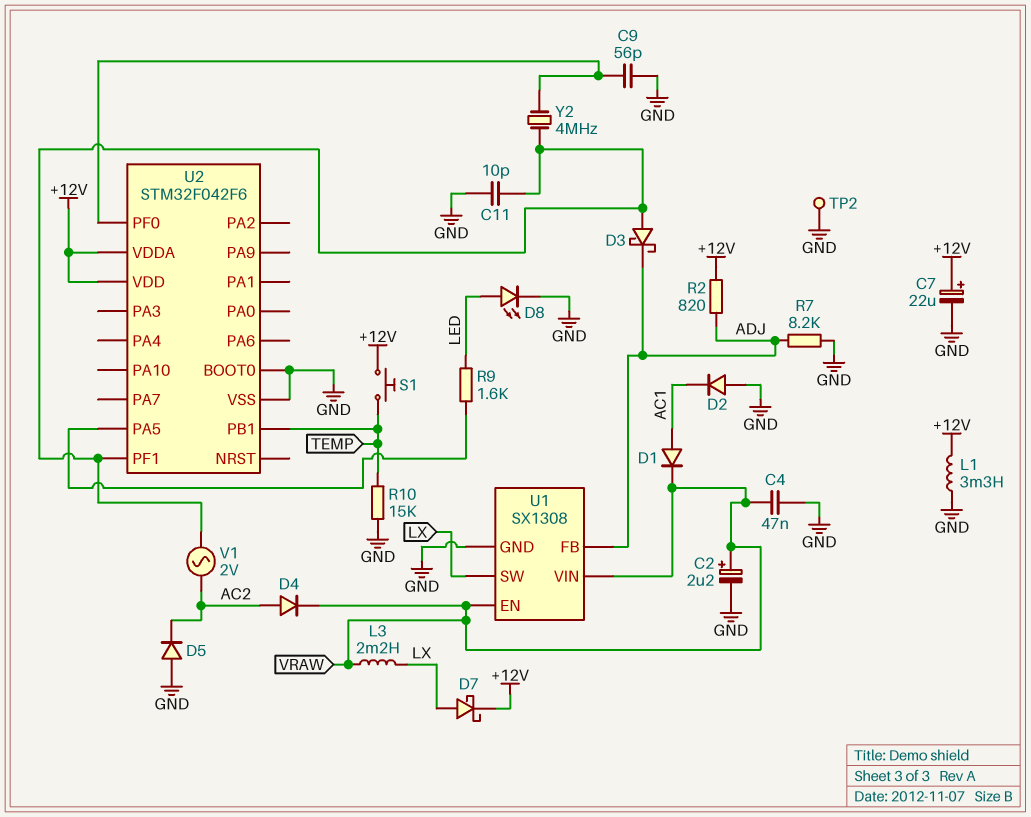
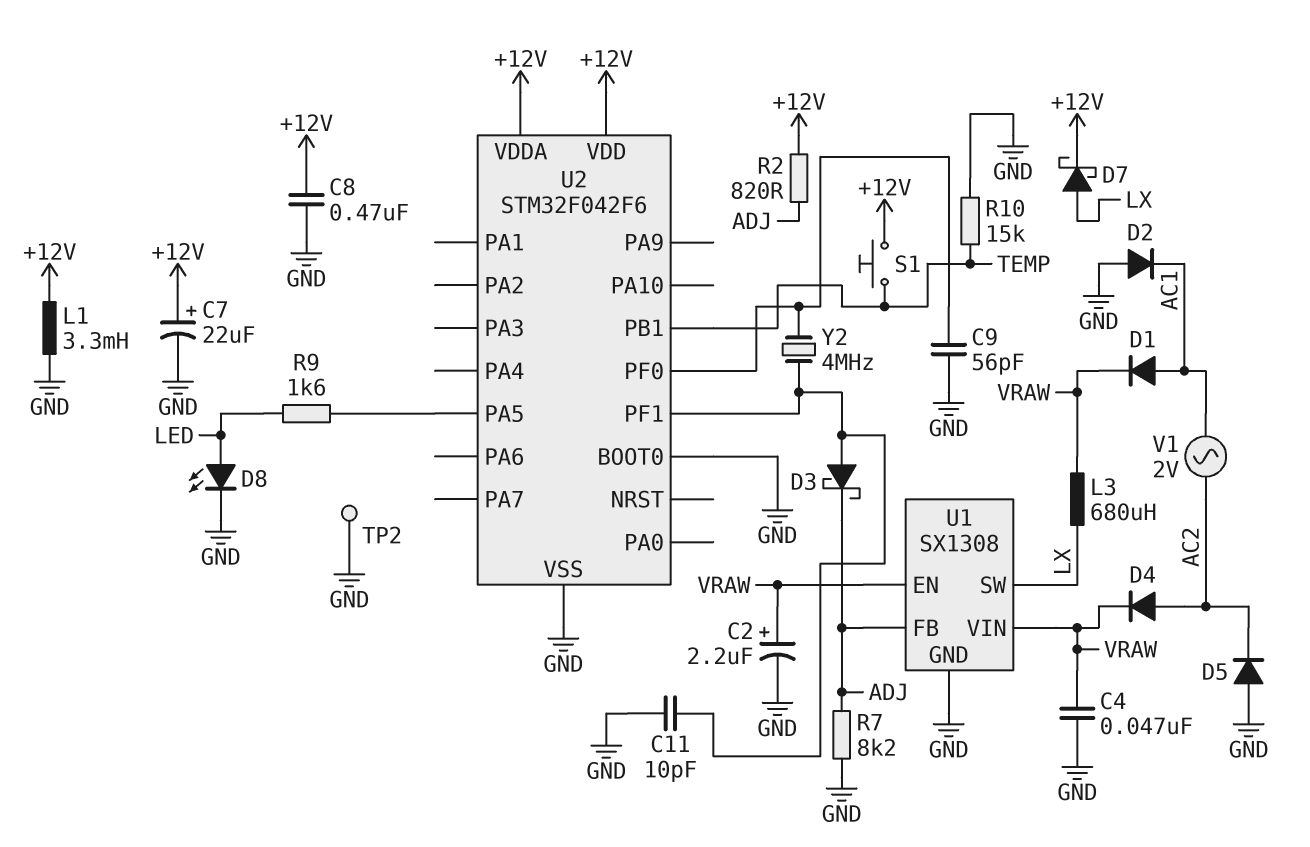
C8: none -> 470nF (+12V, GND)
L3: 2.2mH (LX, VRAW) -> 680uH (LX, VRAW)
V1: AC 2V (AC2, U2/PF1) -> AC 2V (AC1, AC2)

